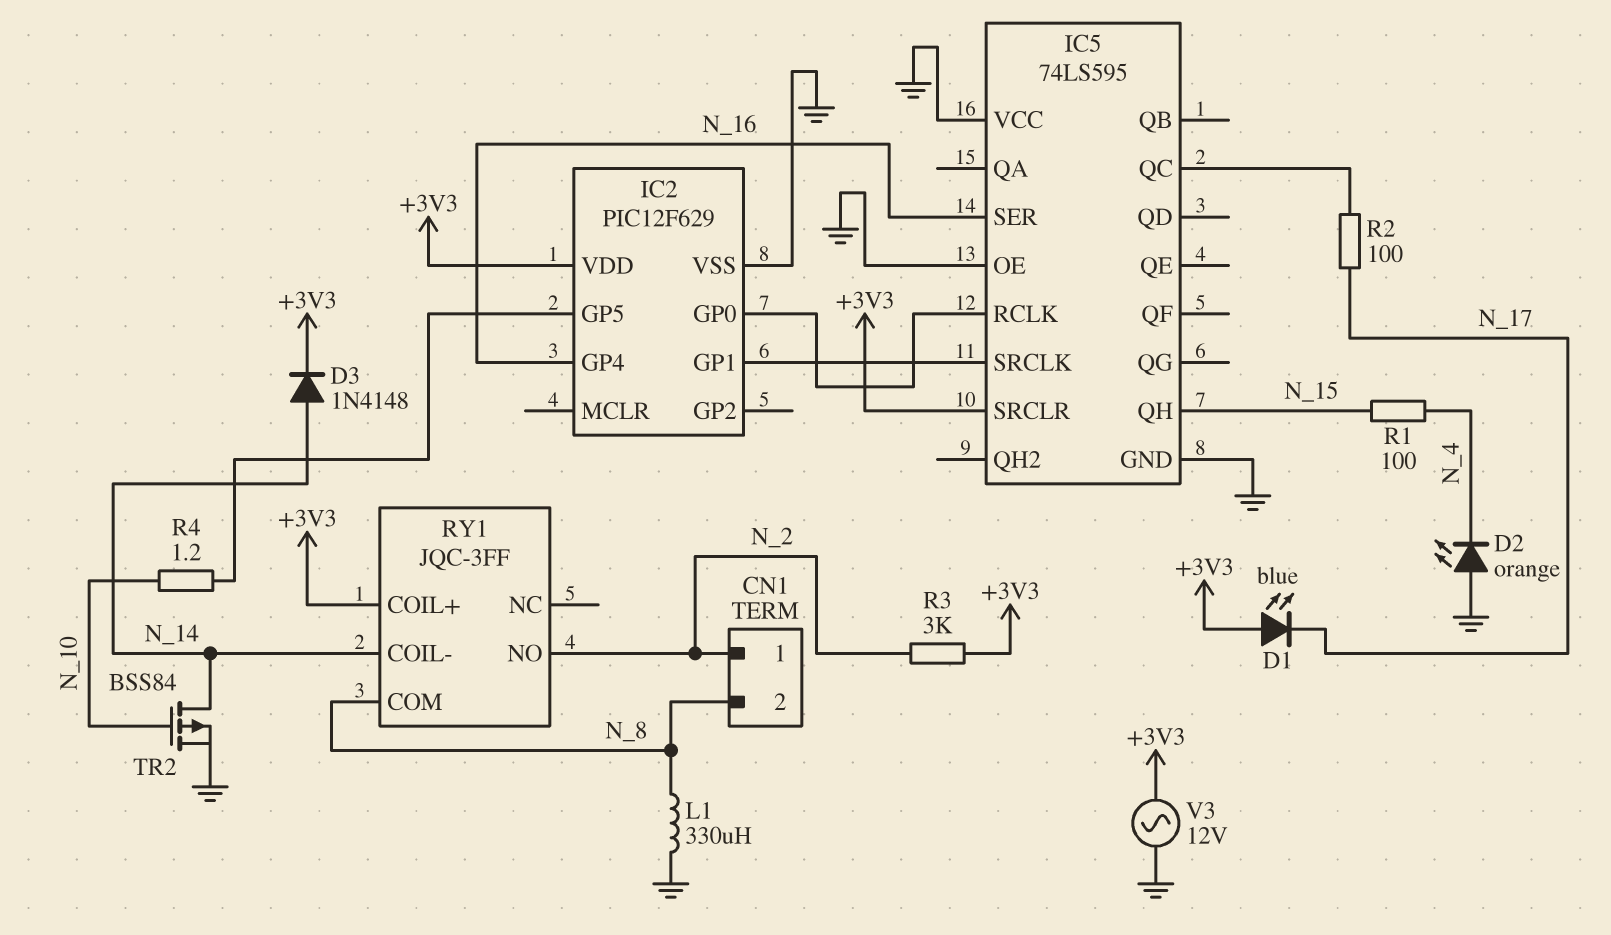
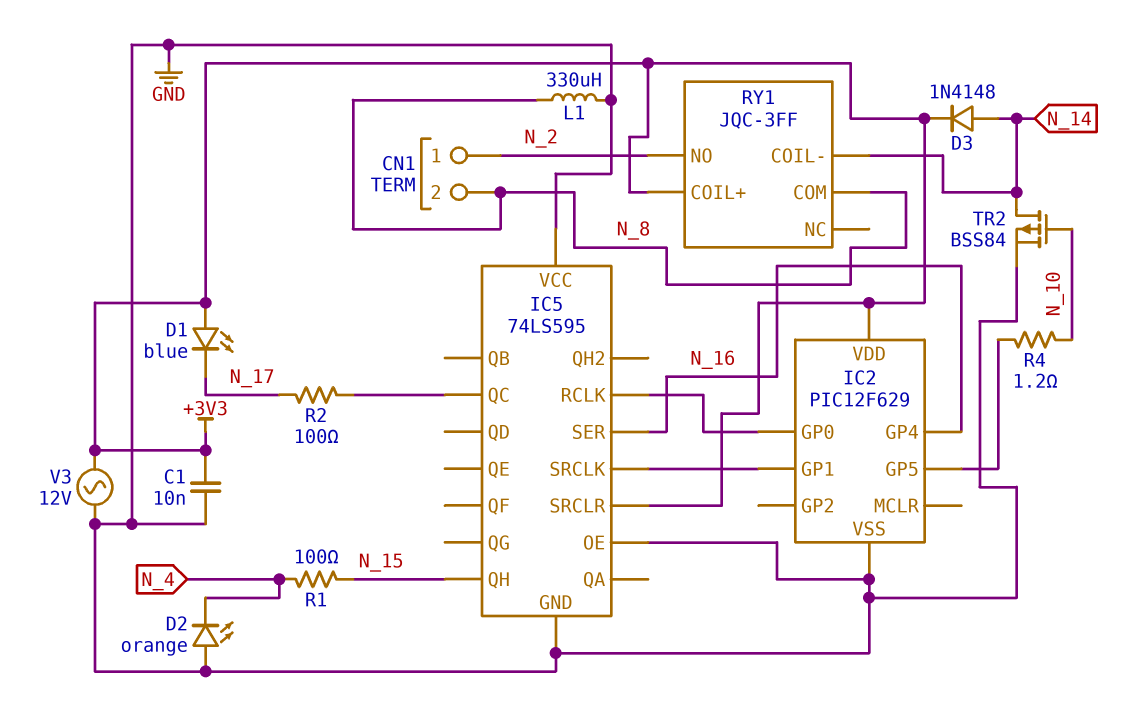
C1: none -> 10nF (+3V3, GND)
R3: 3k (+3V3, N_2) -> none

